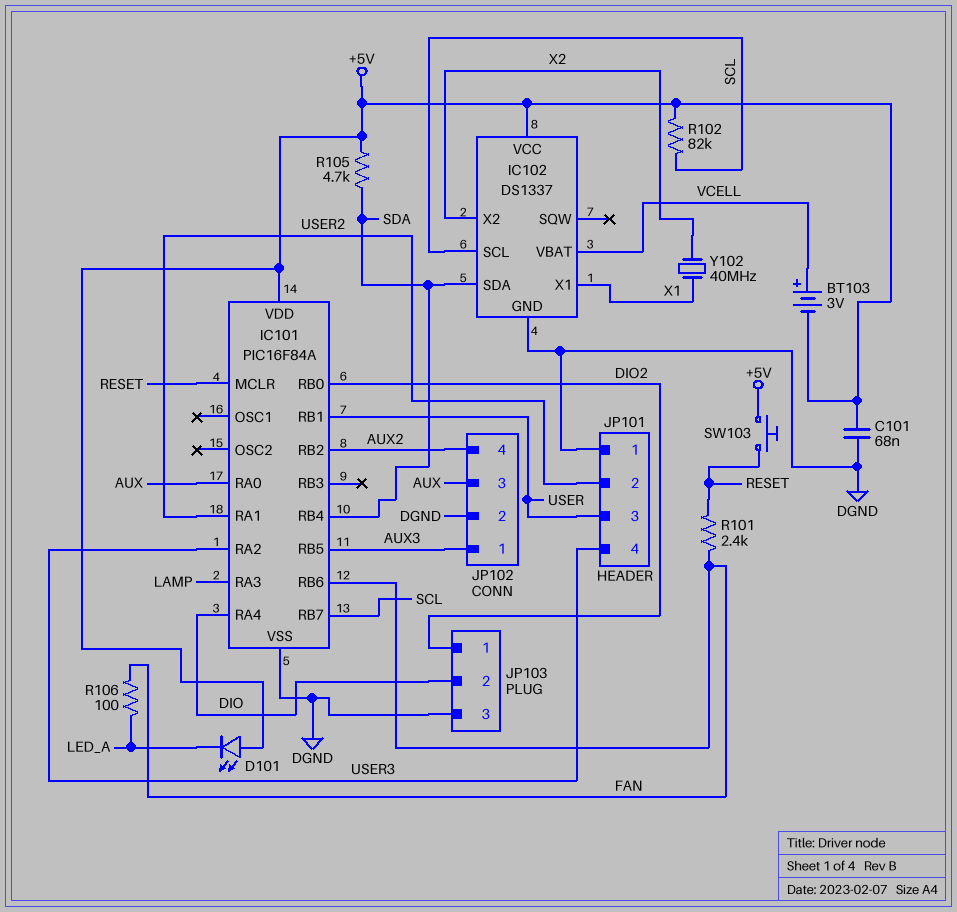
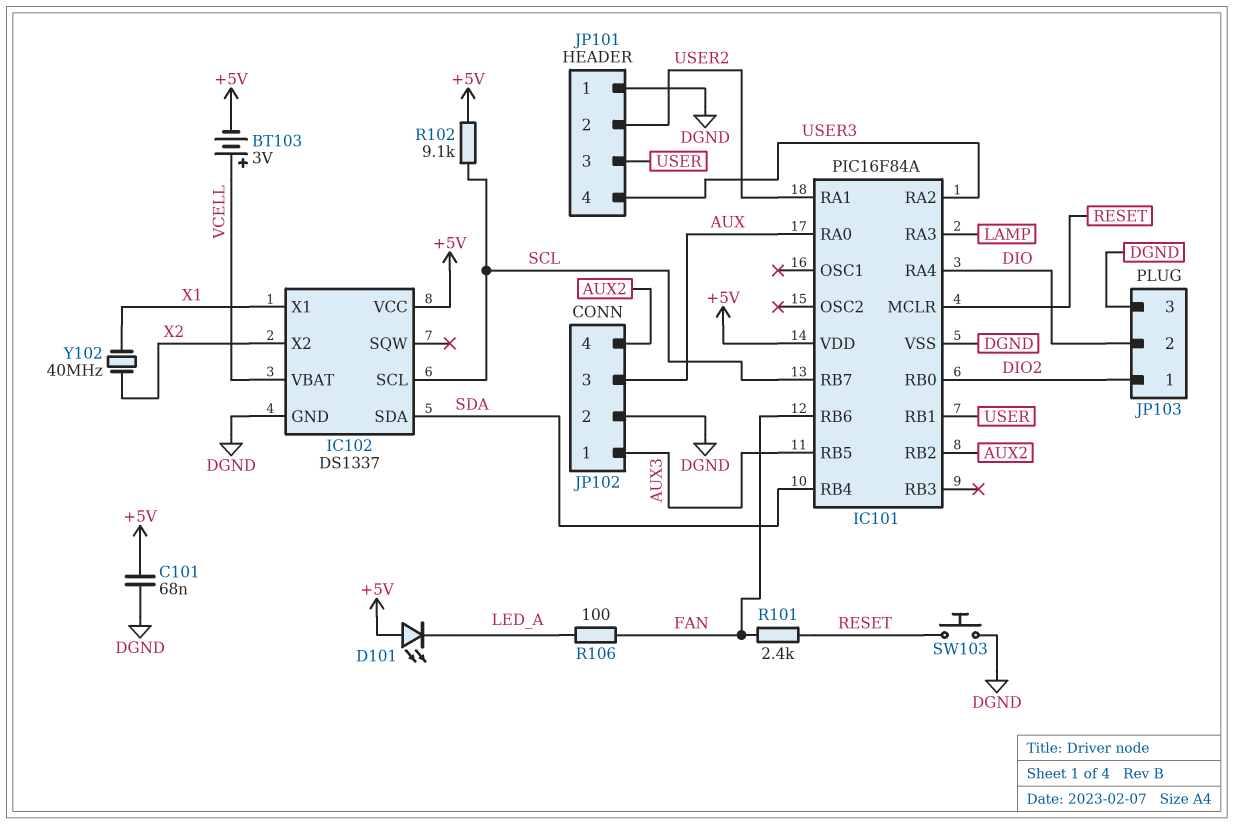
R102: 82k (+5V, SCL) -> 9.1k (+5V, SCL)
R105: 4.7k (+5V, SDA) -> none
SW103: button (+5V, RESET) -> button (DGND, RESET)

